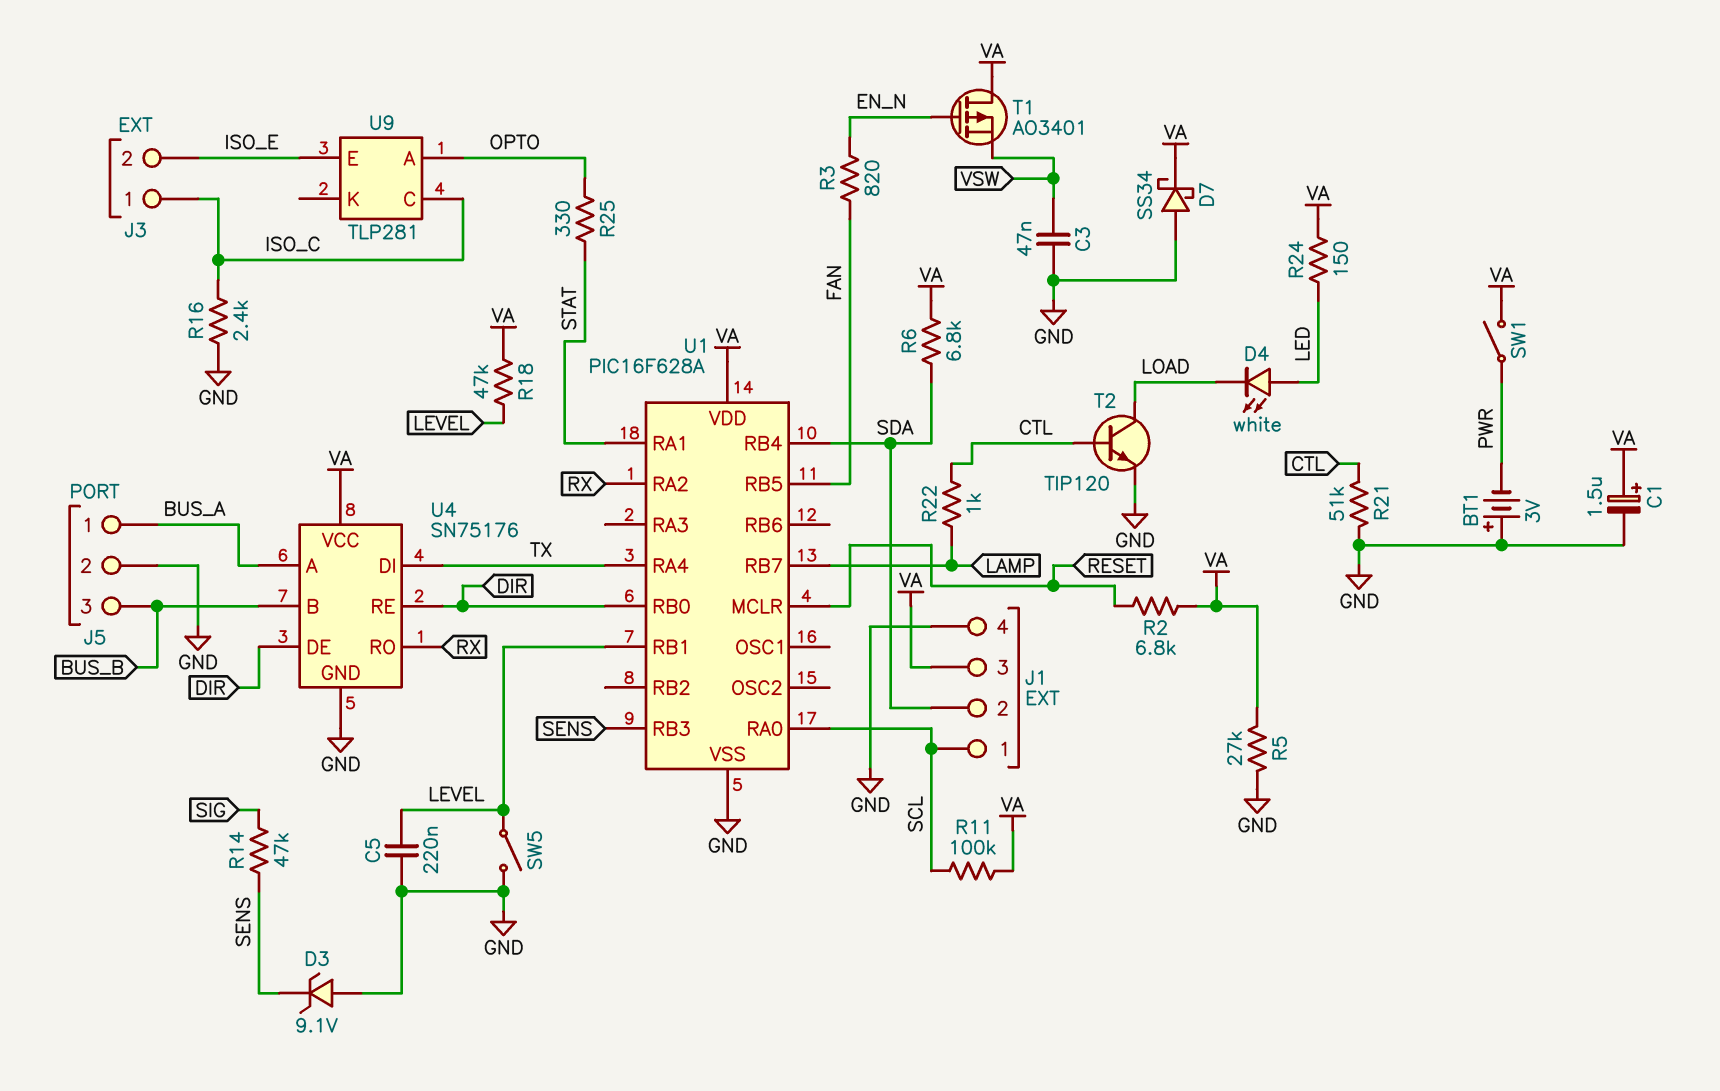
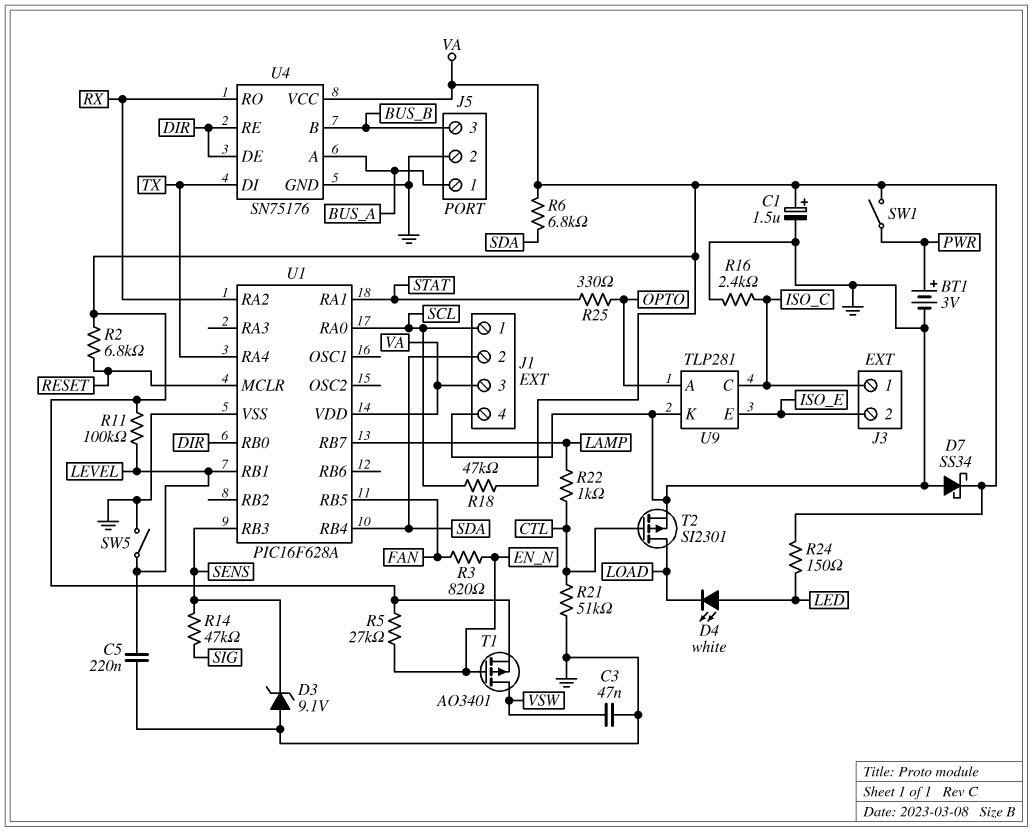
BT1: 3V (plus GND, minus PWR) -> 3V (plus PWR, minus GND)
R5: 27k (GND, VA) -> 27k (EN_N, VA)
R11: 100k (SCL, VA) -> 100k (LEVEL, VA)
R18: 47k (LEVEL, VA) -> 47k (SCL, VA)
T1: PMOS AO3401 (G EN_N, D VA, S VSW) -> PMOS AO3401 (G EN_N, D VSW, S VA)
T2: NPN TIP120 (B CTL, C LOAD, E GND) -> PMOS SI2301 (G CTL, D LOAD, S GND)
U9 pin K: none -> GND

